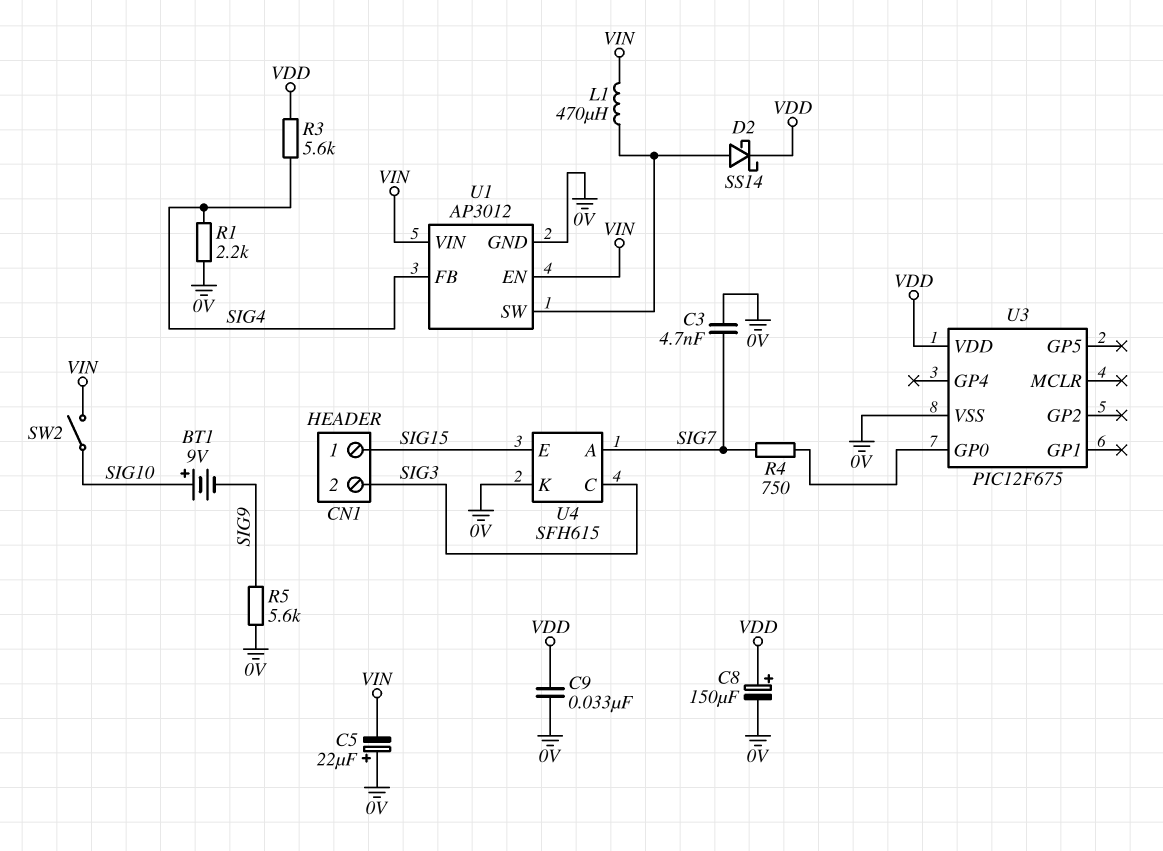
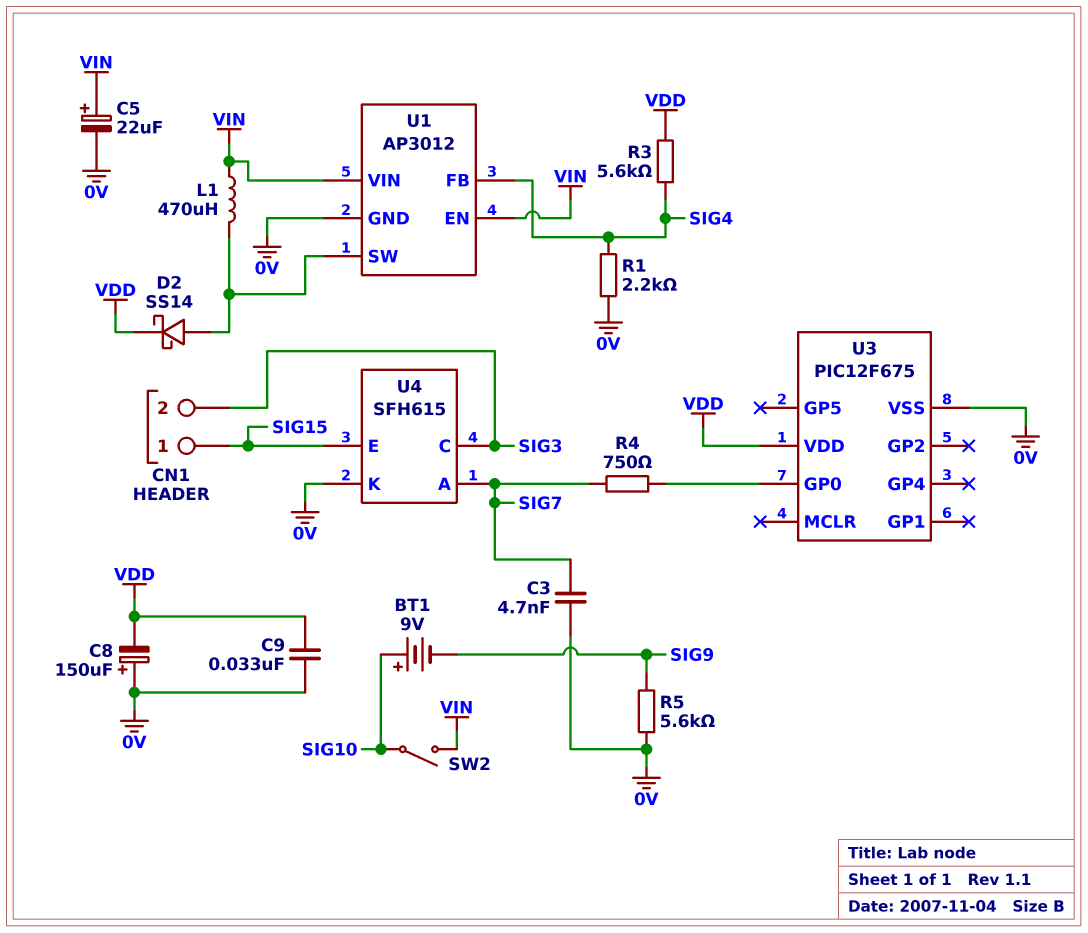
C5: 22uF (plus 0V, minus VIN) -> 22uF (plus VIN, minus 0V)
C8: 150uF (plus VDD, minus 0V) -> 150uF (plus 0V, minus VDD)

